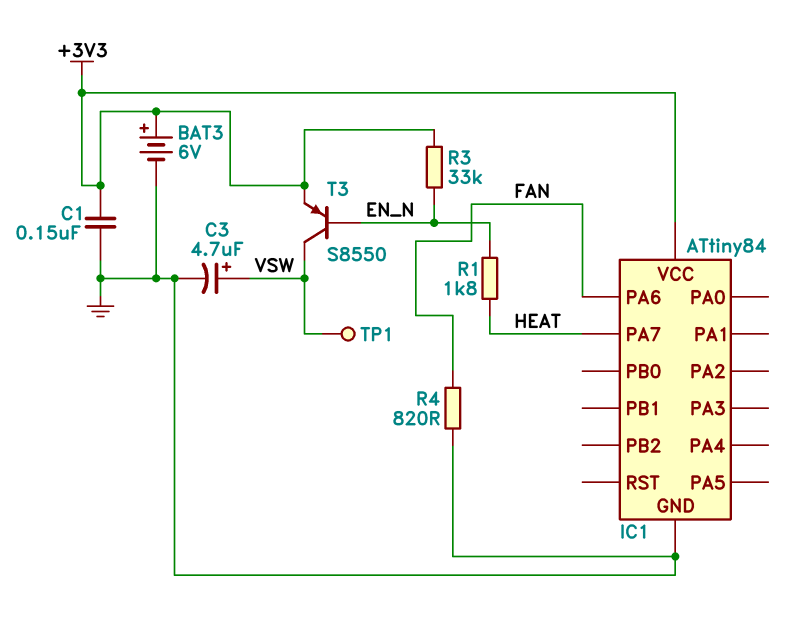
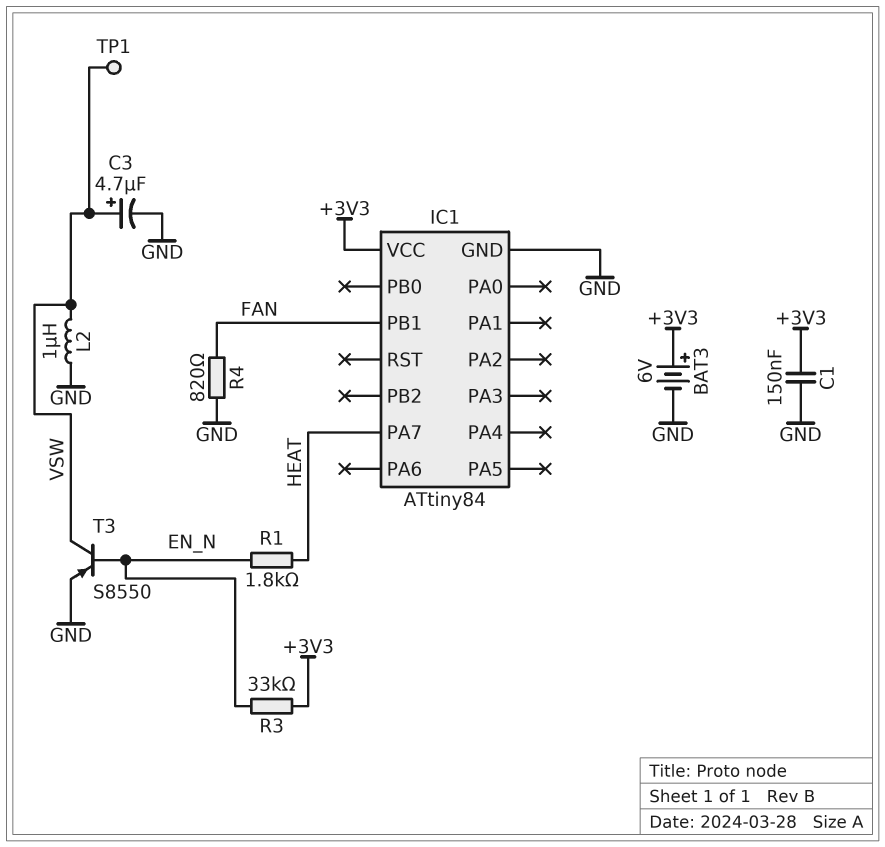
IC1 pin PA6: FAN -> none
IC1 pin PB1: none -> FAN
L2: none -> 1uH (GND, VSW)
T3: PNP S8550 (B EN_N, C VSW, E +3V3) -> PNP S8550 (B EN_N, C VSW, E GND)

